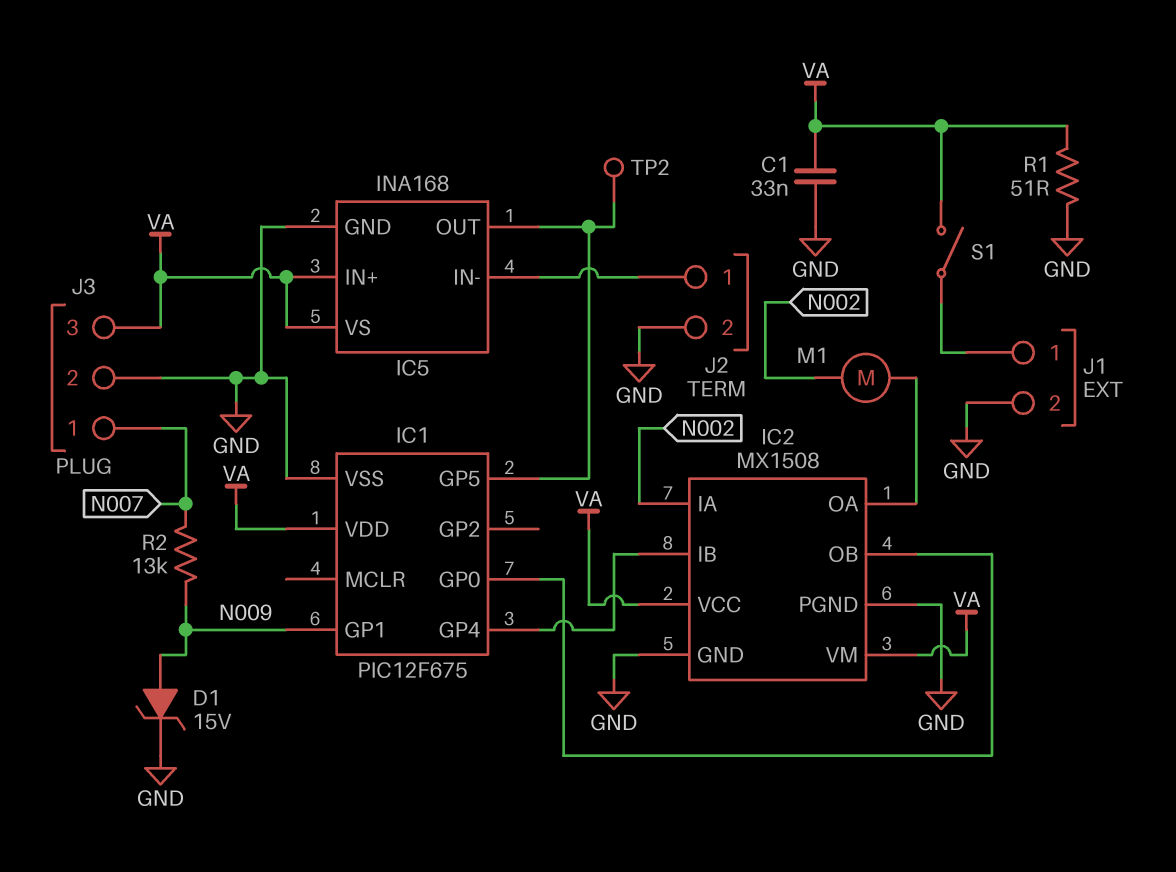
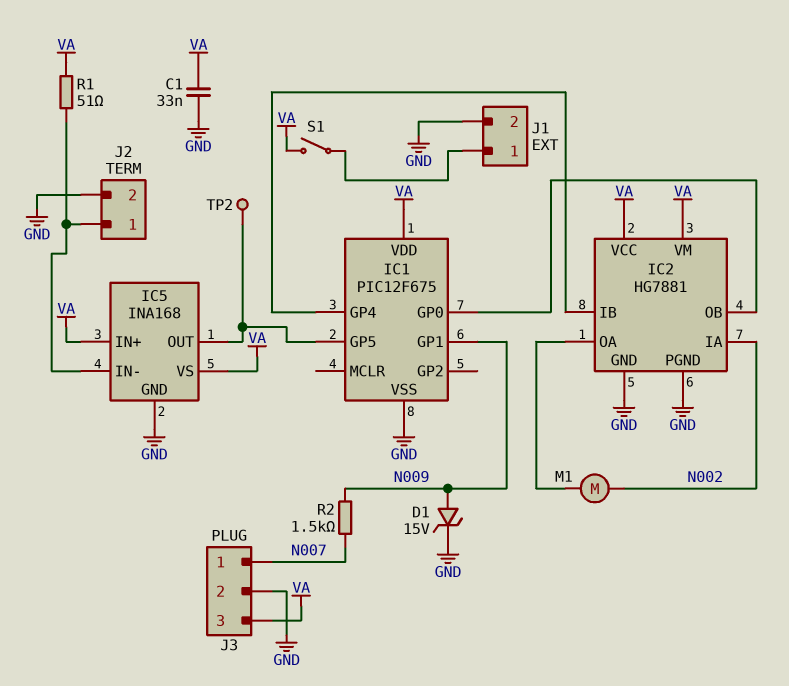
IC2: MX1508 -> HG7881
R1: 51 (GND, VA) -> 51 (IC5/IN-, VA)
R2: 13k (N007, N009) -> 1.5k (N007, N009)

